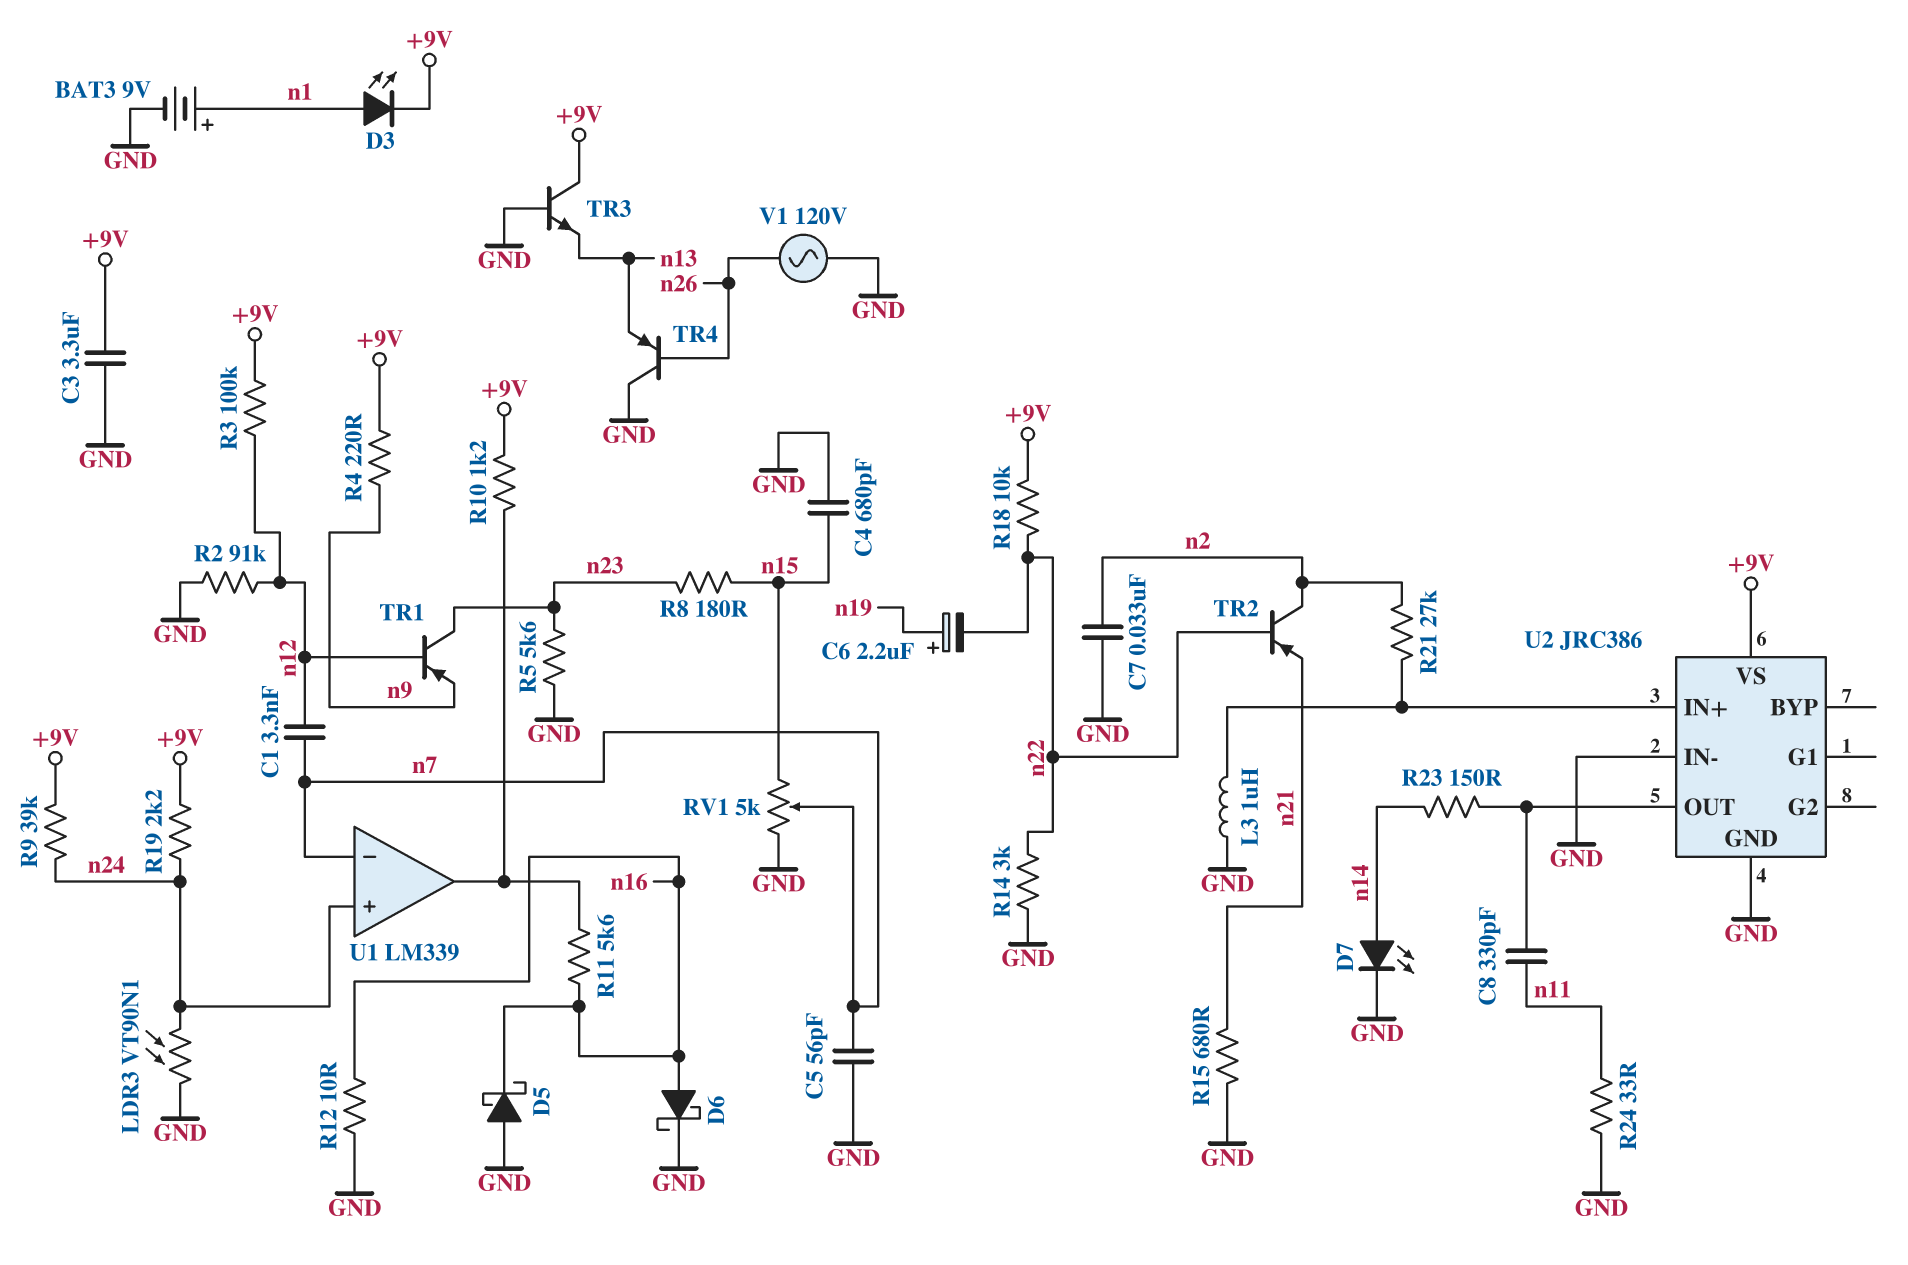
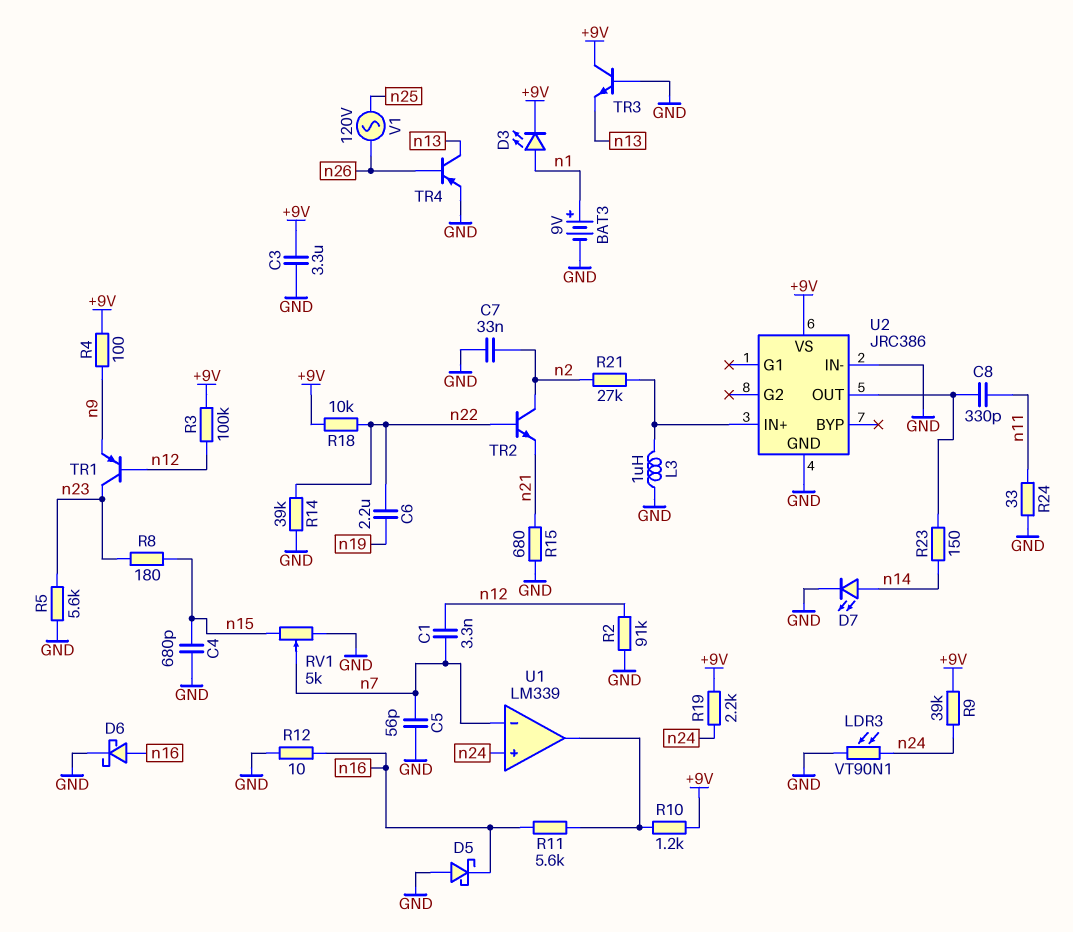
C6: 2.2uF (plus n19, minus n22) -> 2.2uF (n19, n22)
R4: 220 (+9V, n9) -> 100 (+9V, n9)
R14: 3k (GND, n22) -> 39k (GND, n22)
TR2: PNP (B n22, C n2, E n21) -> NPN (B n22, C n2, E n21)
TR4: PNP (B n26, C GND, E n13) -> PNP (B n26, C n13, E GND)
V1: AC 120V (GND, n26) -> AC 120V (n25, n26)

